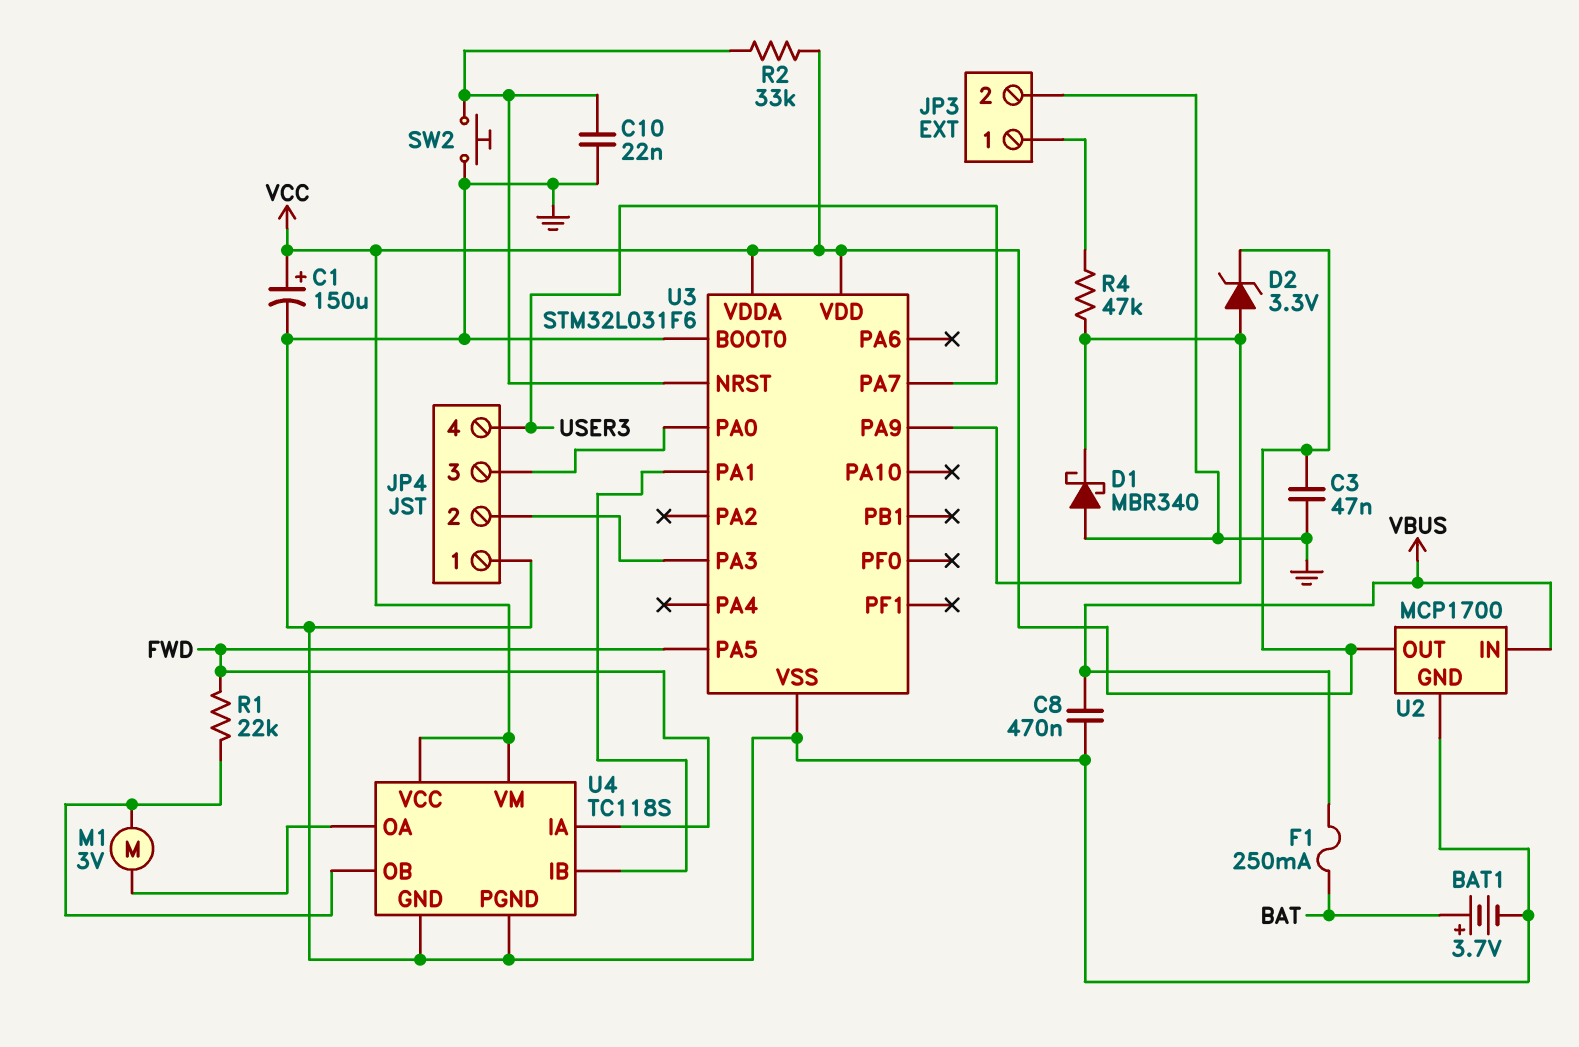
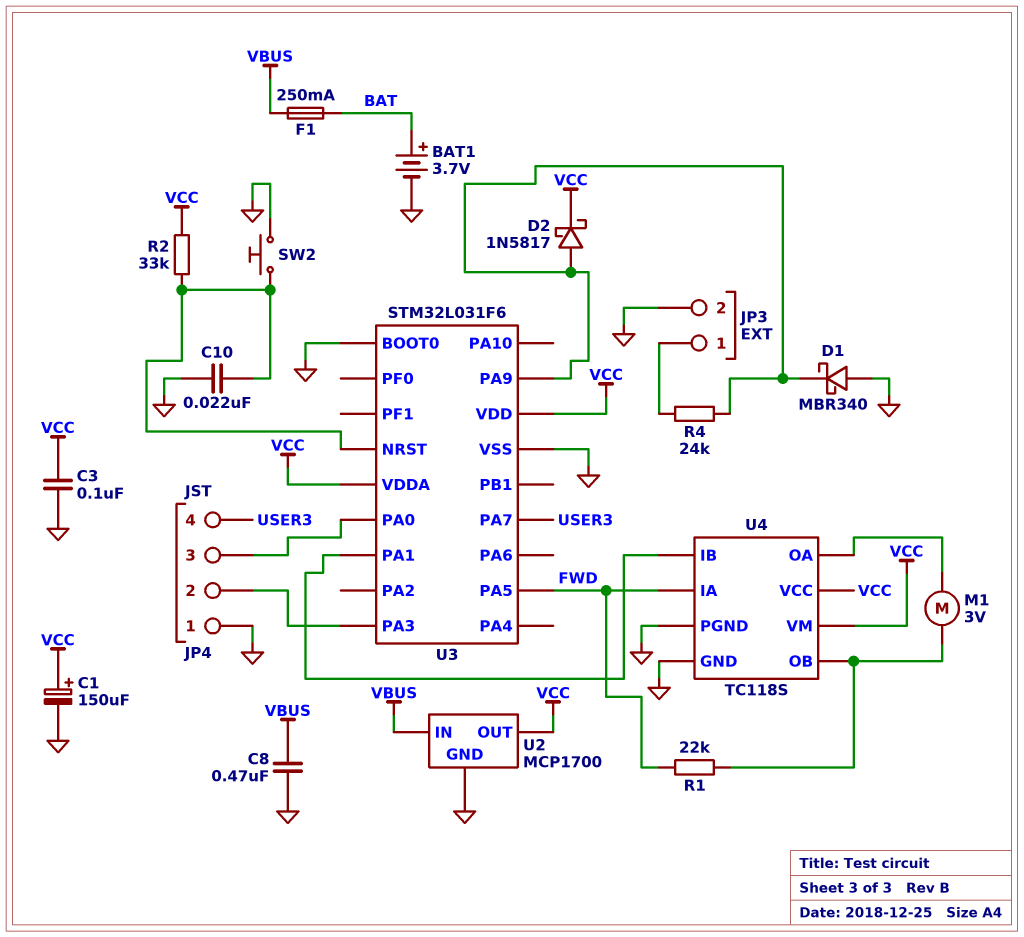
C3: 47nF (GND, VCC) -> 100nF (GND, VCC)
D2: zener 3.3V (A U3/PA9, K VCC) -> schottky 1N5817 (A U3/PA9, K VCC)
R4: 47k (JP3/1, U3/PA9) -> 24k (JP3/1, U3/PA9)

